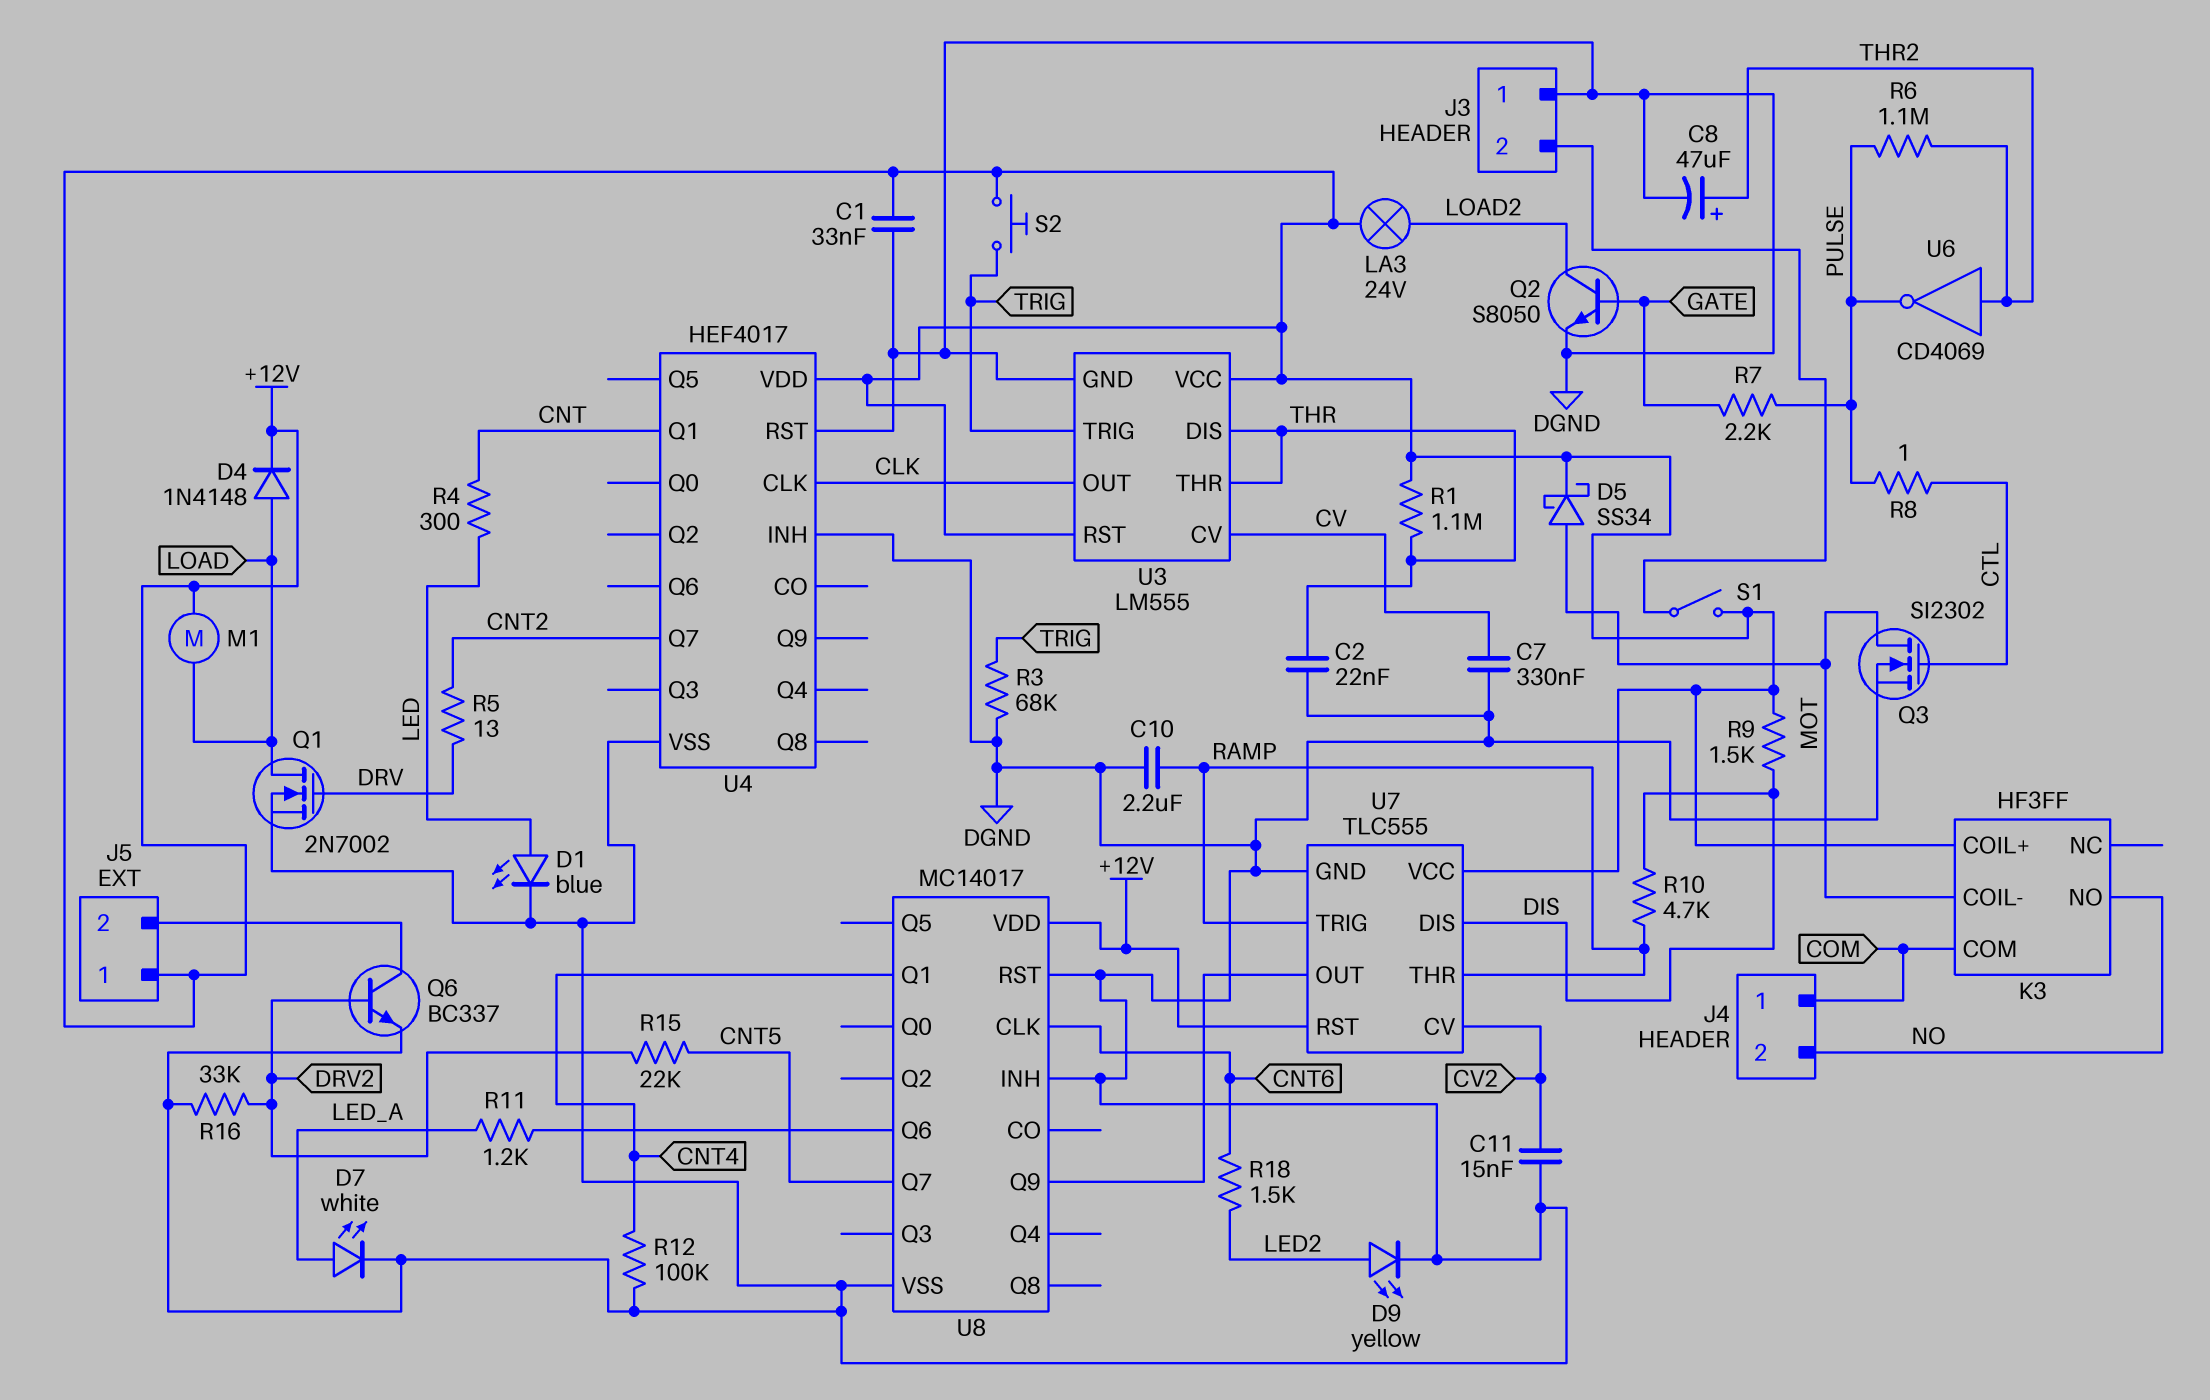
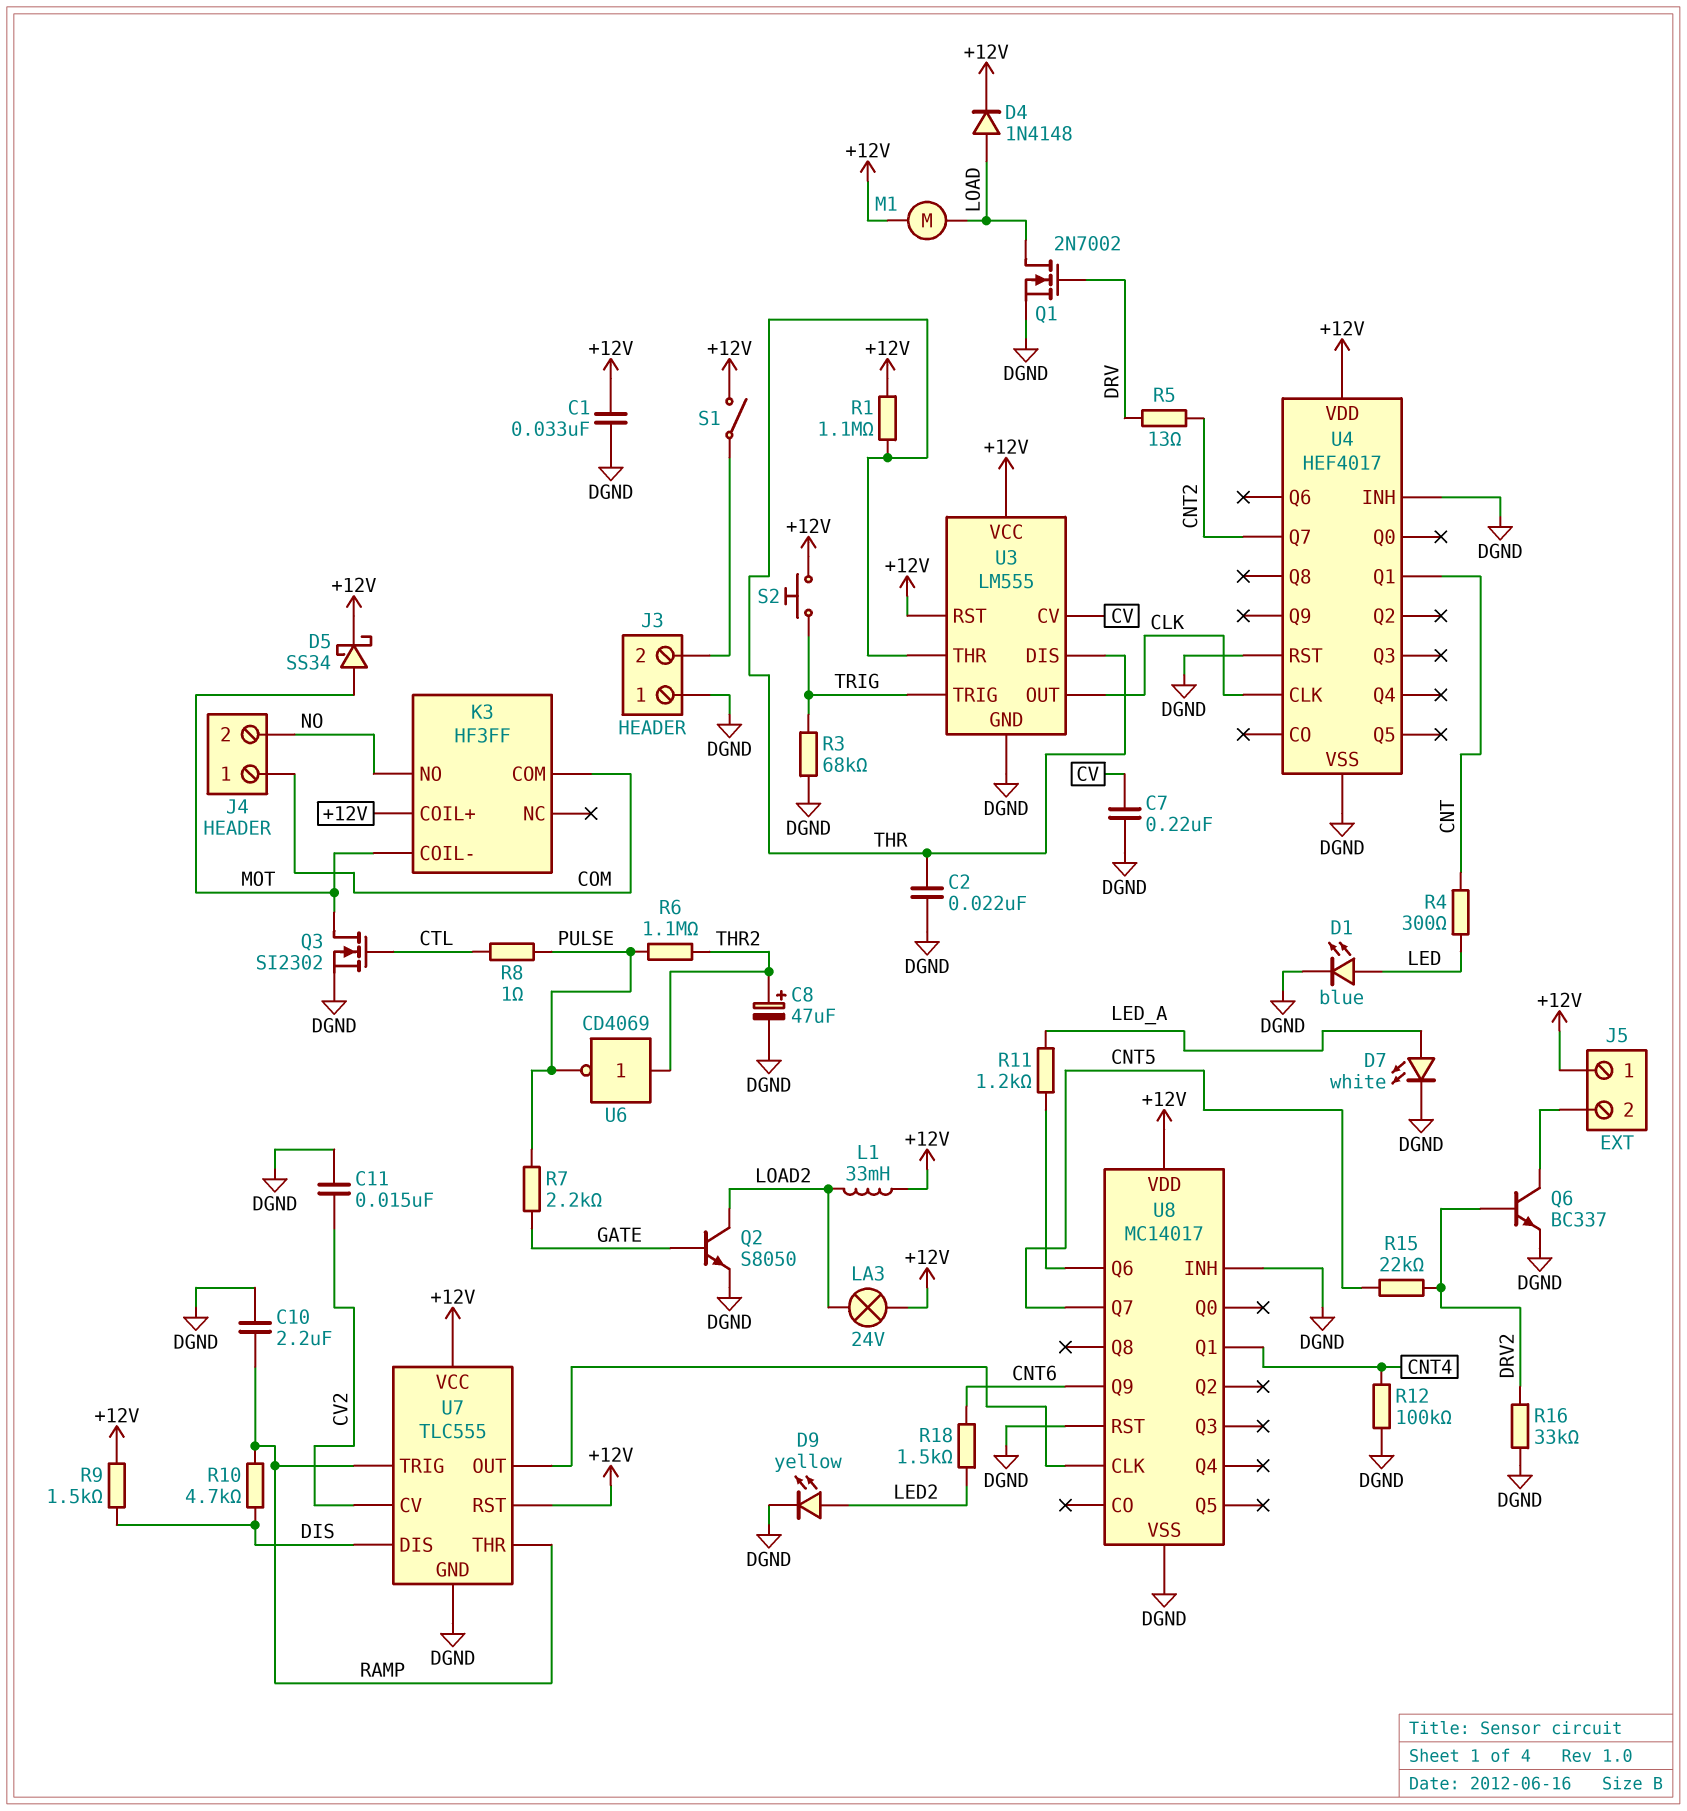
C7: 330nF (CV, DGND) -> 220nF (CV, DGND)
L1: none -> 33mH (+12V, LOAD2)
U8 pin CLK: CNT6 -> U7/OUT
U8 pin Q9: U7/OUT -> CNT6

